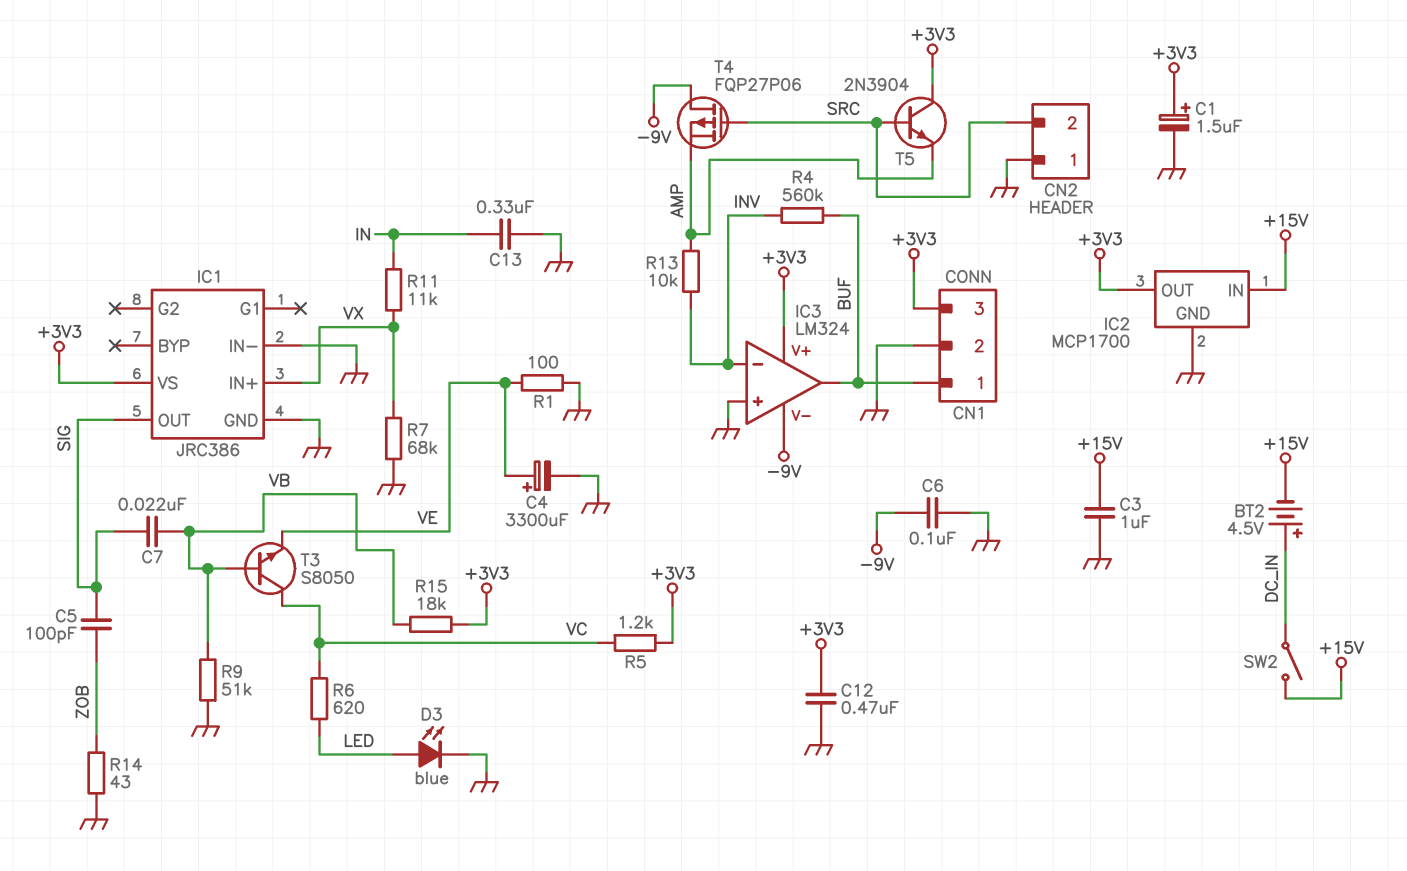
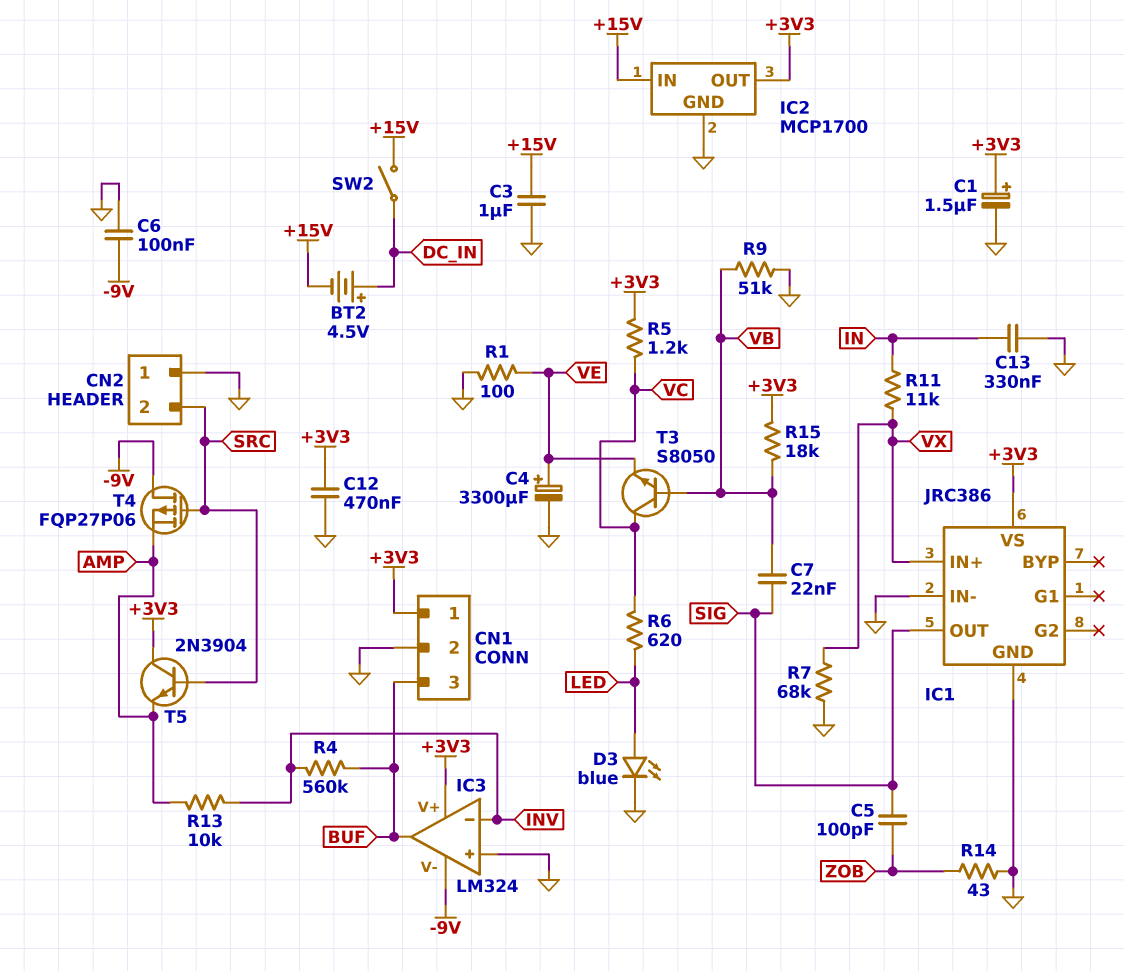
CN1 pin 1: BUF -> +3V3
CN1 pin 3: +3V3 -> BUF

